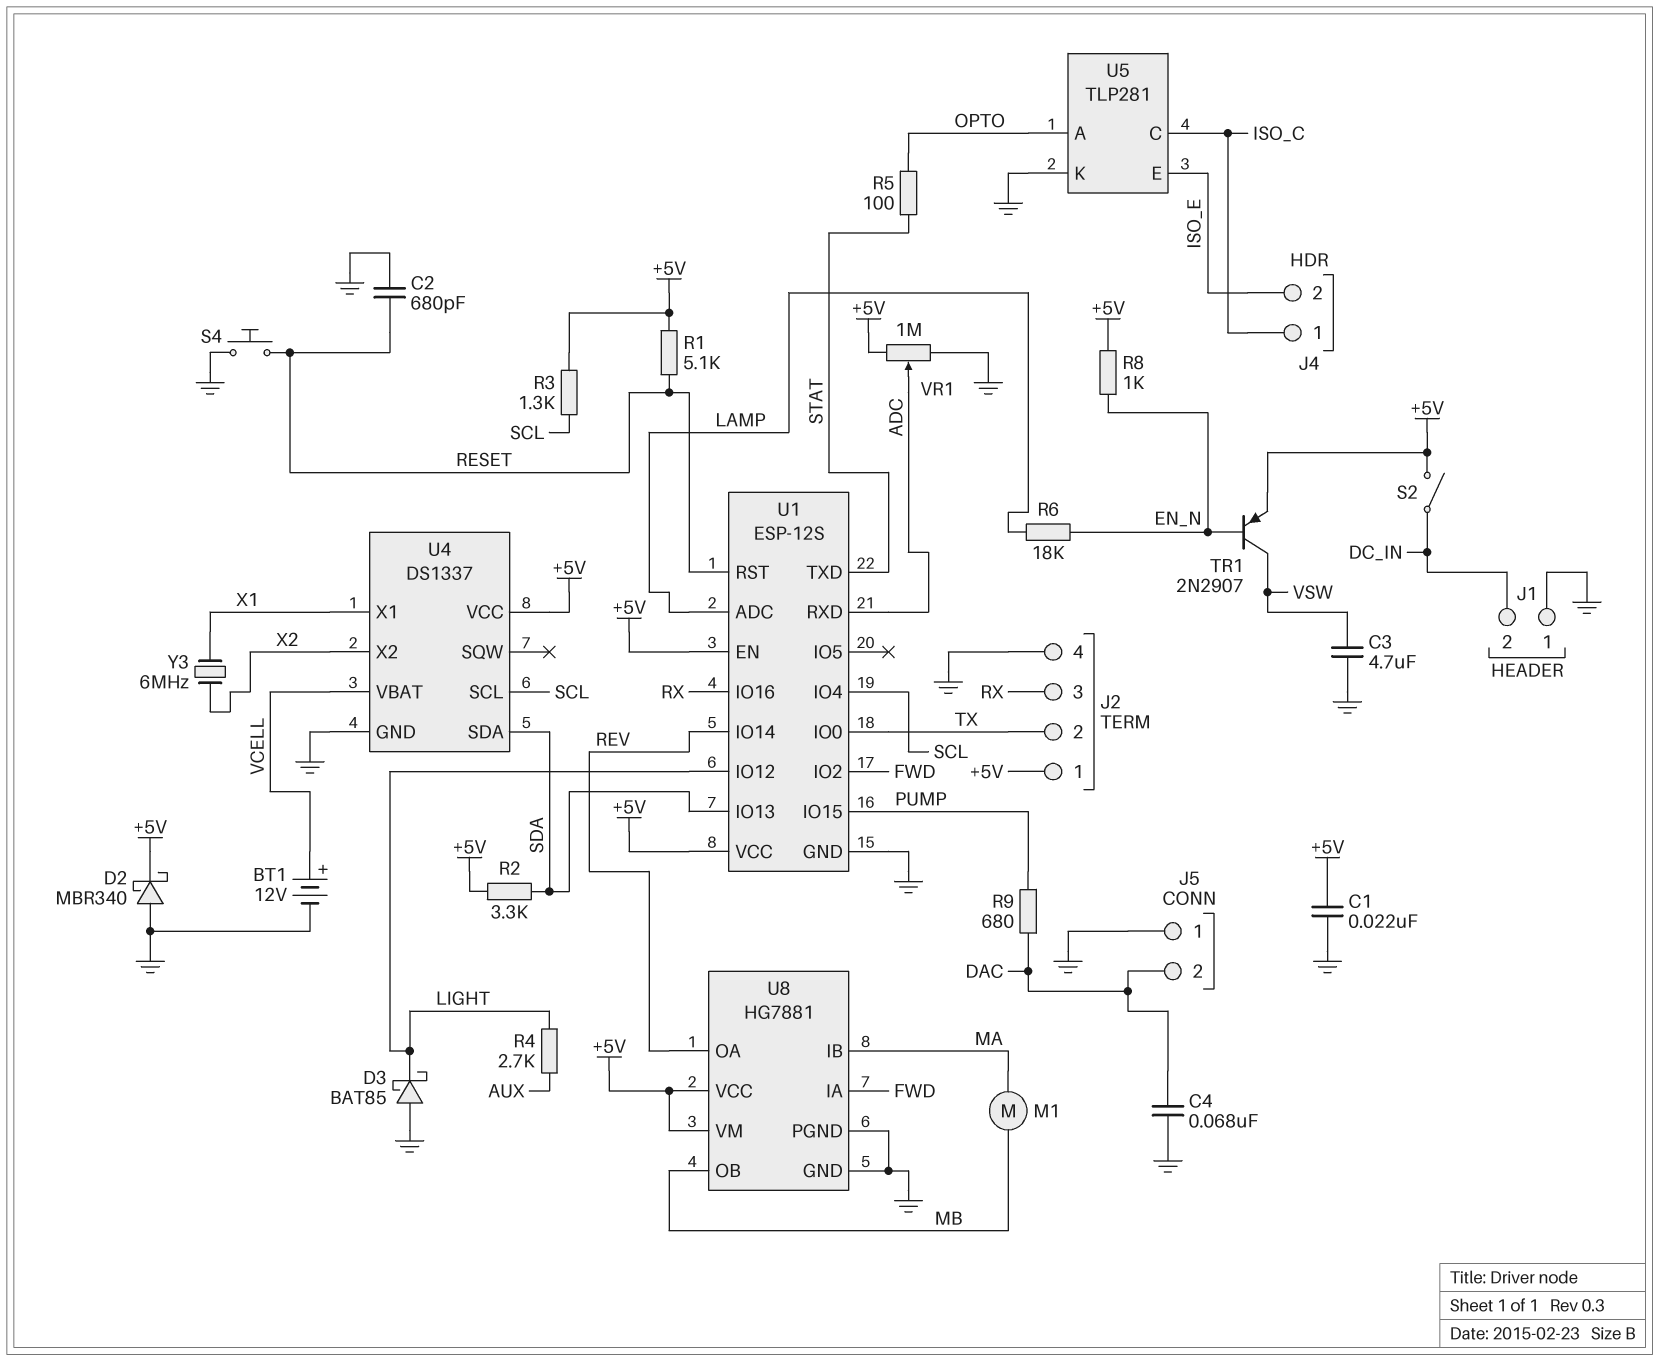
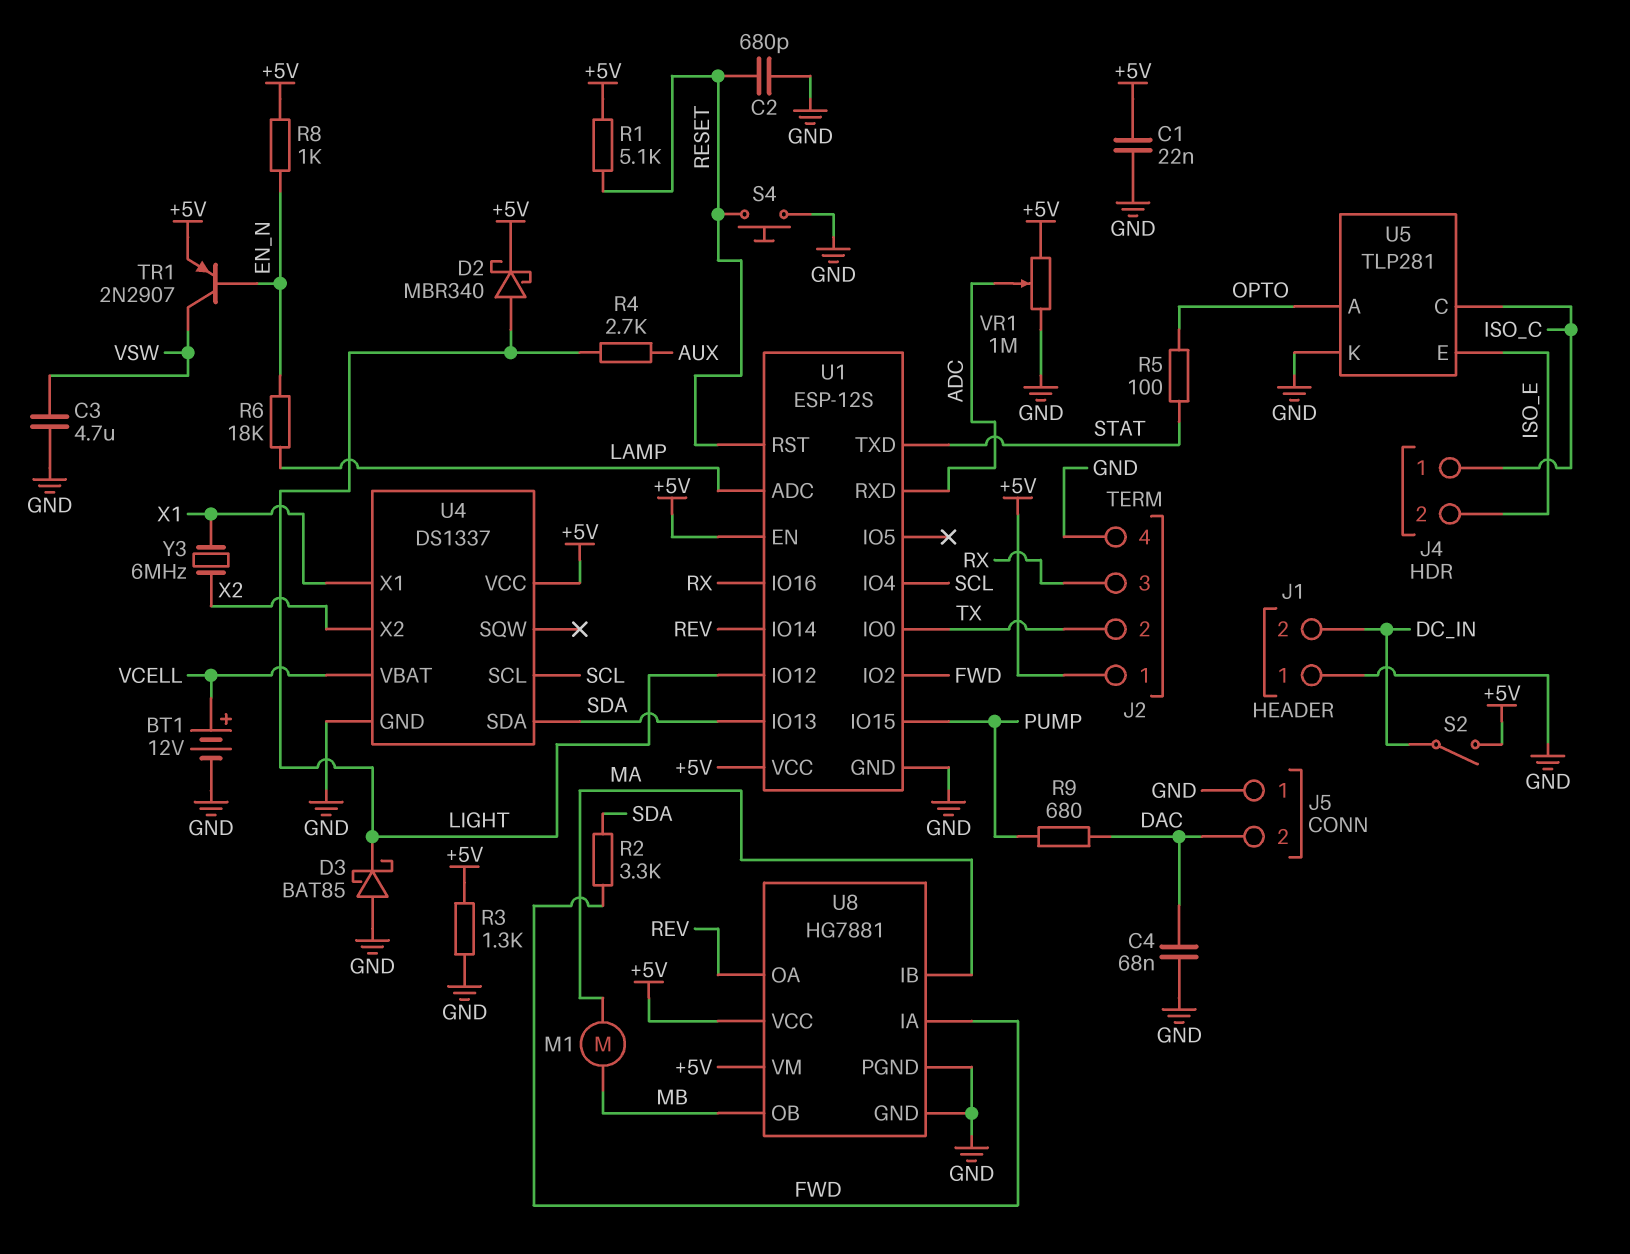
D2: schottky MBR340 (A GND, K +5V) -> schottky MBR340 (A LIGHT, K +5V)
R2: 3.3k (+5V, SDA) -> 3.3k (FWD, SDA)
R3: 1.3k (+5V, SCL) -> 1.3k (+5V, GND)

